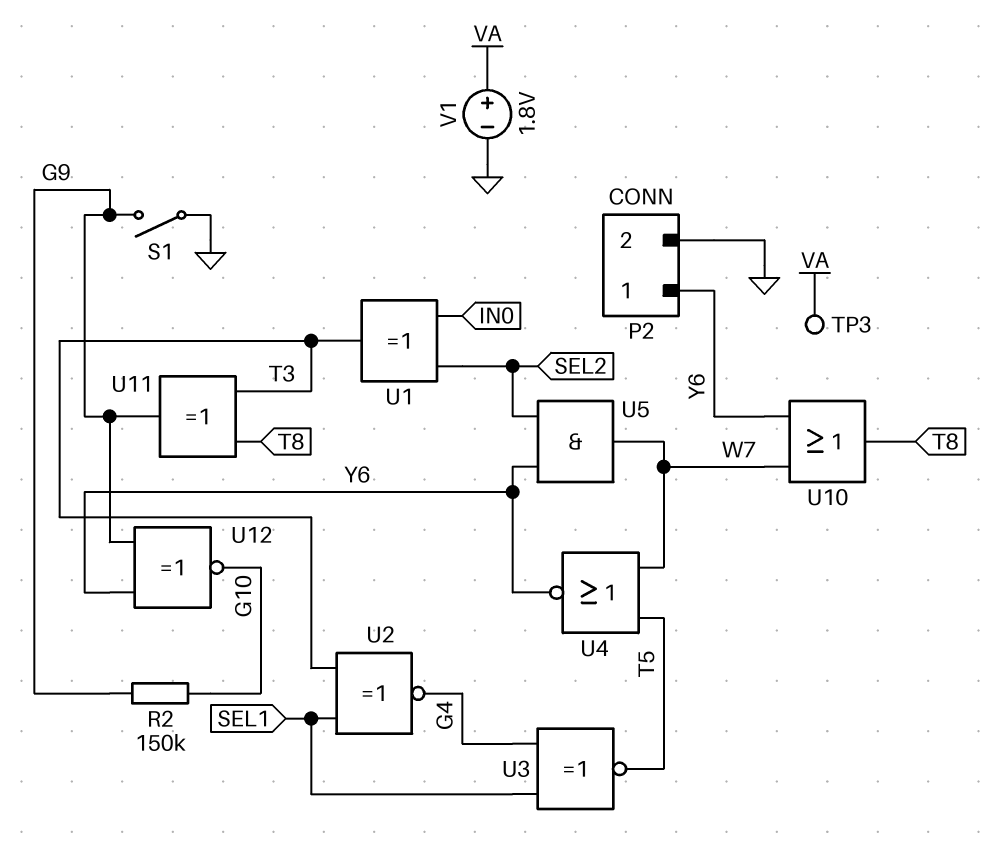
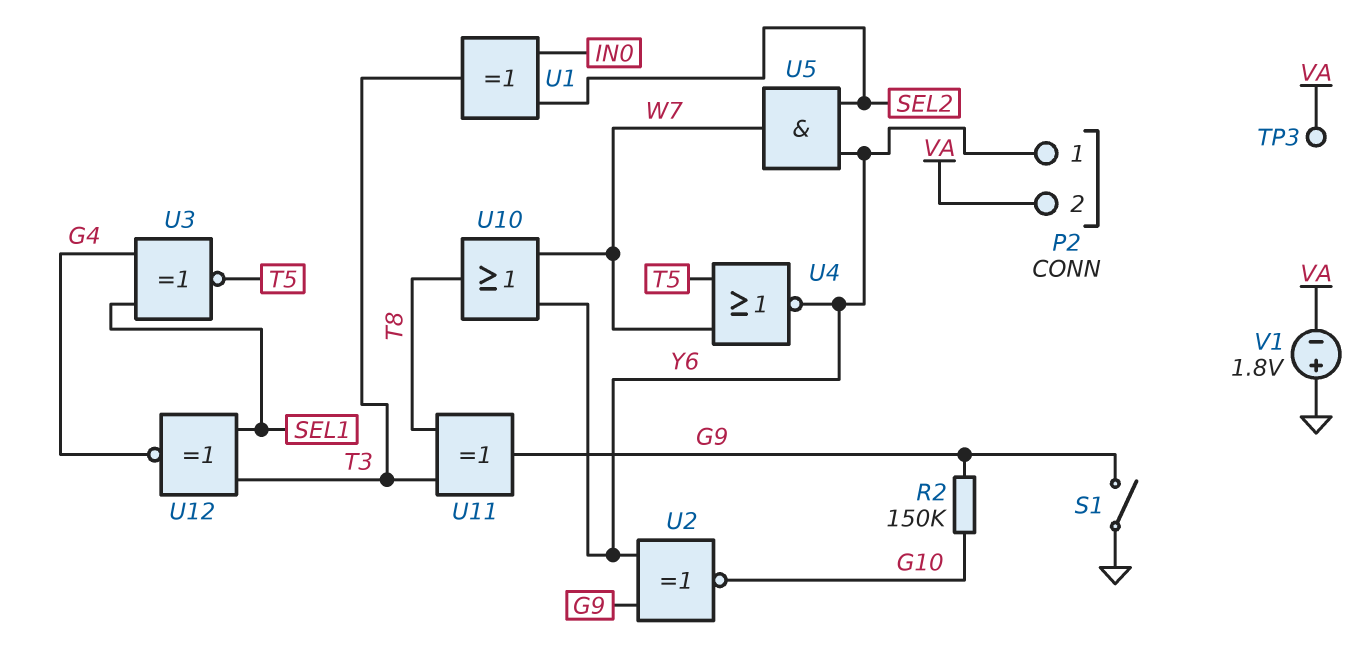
P2 pin 2: GND -> VA
U2: XNOR (in SEL1, in T3, out G4) -> XNOR (in G9, in Y6, out G10)
U12: XNOR (in G9, in Y6, out G10) -> XNOR (in SEL1, in T3, out G4)
V1: 1.8V (plus VA, minus GND) -> 1.8V (plus GND, minus VA)

